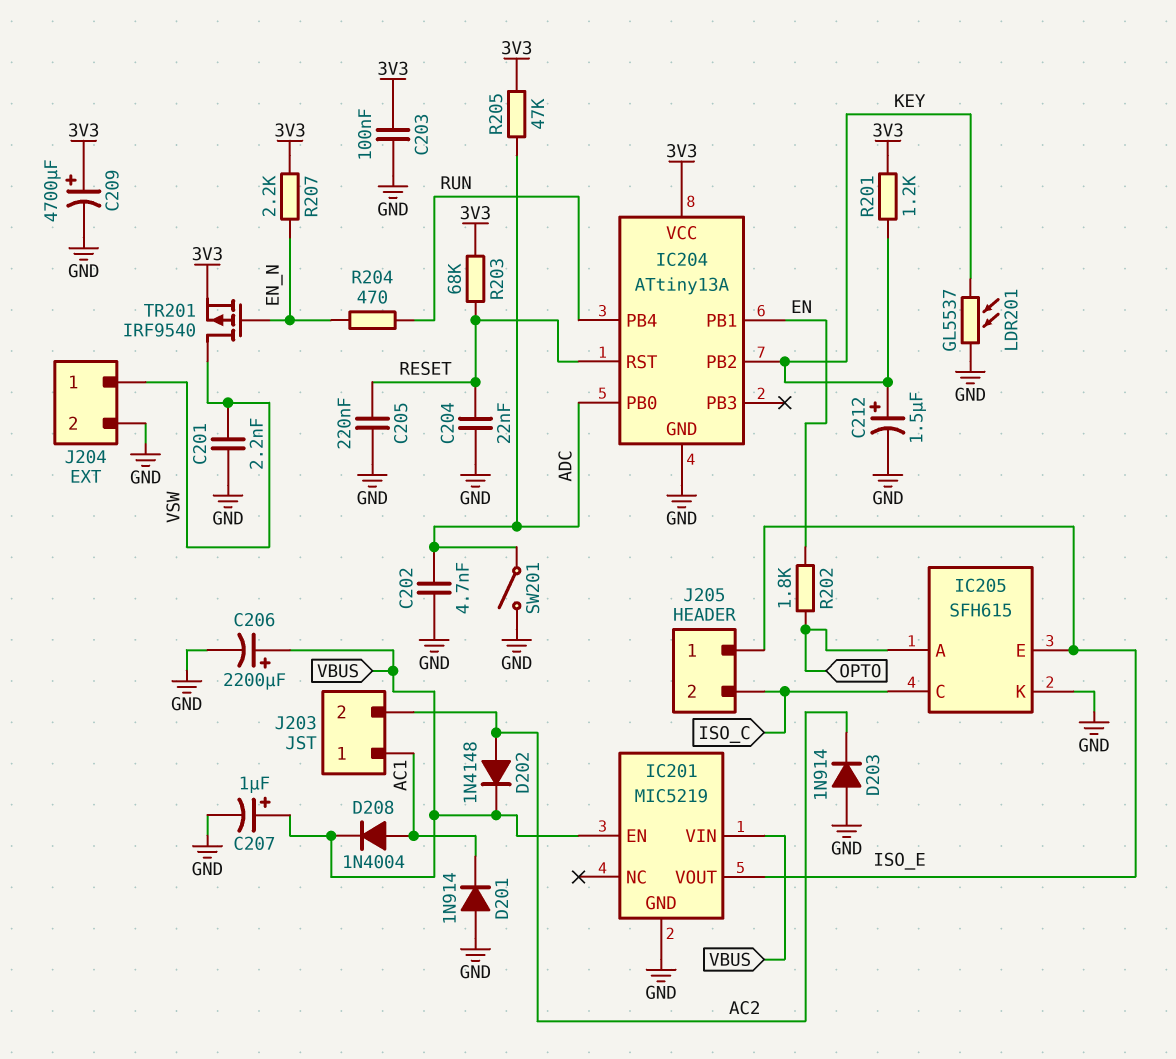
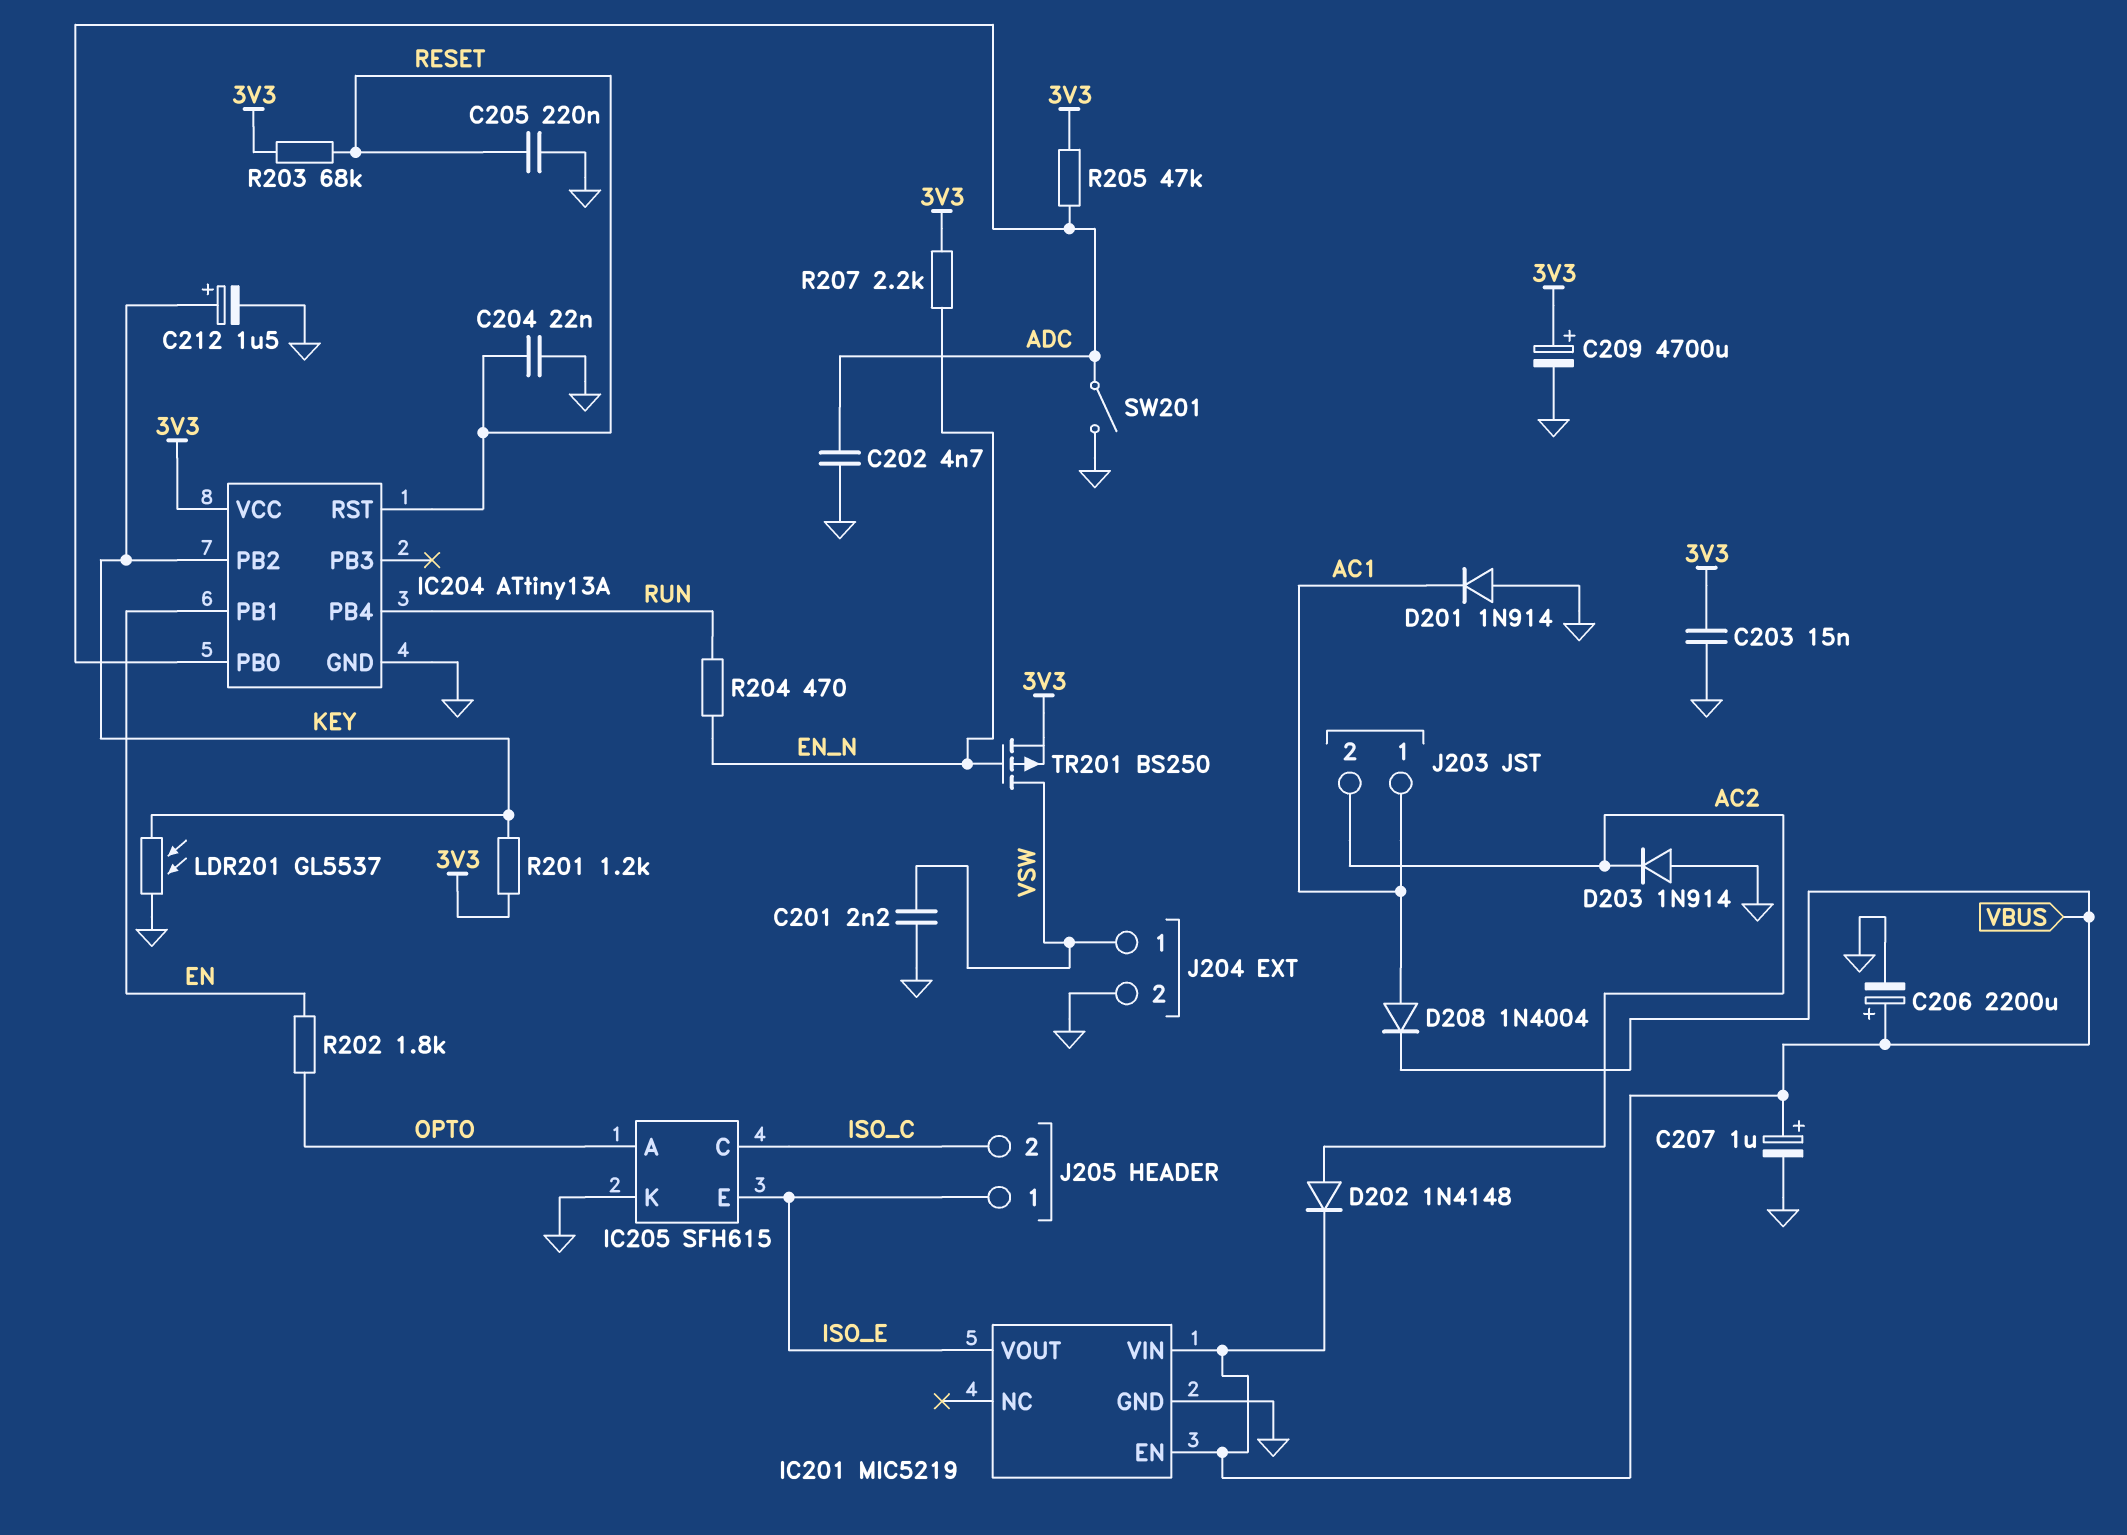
C203: 100nF (3V3, GND) -> 15nF (3V3, GND)
TR201: PMOS IRF9540 (G EN_N, D VSW, S 3V3) -> PMOS BS250 (G EN_N, D VSW, S 3V3)

